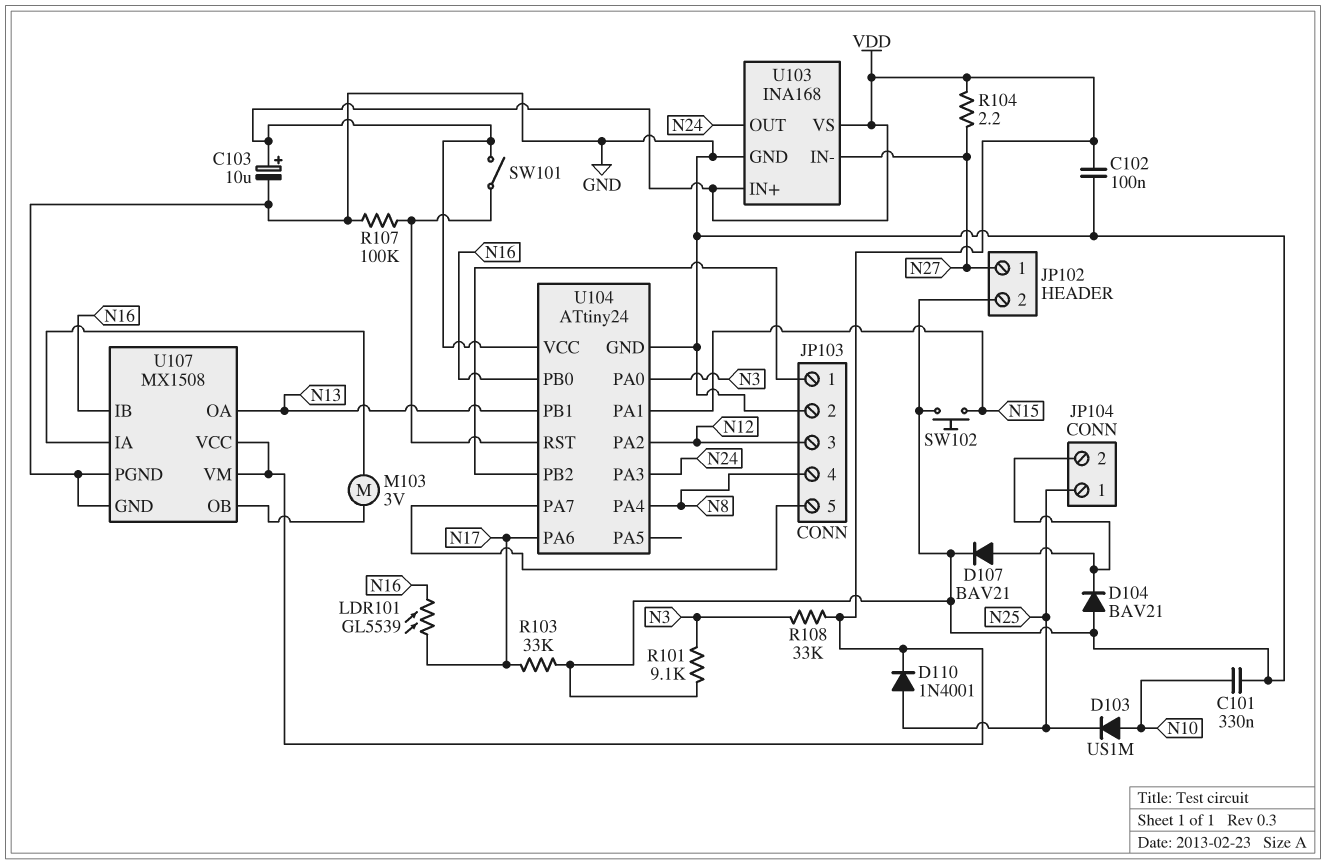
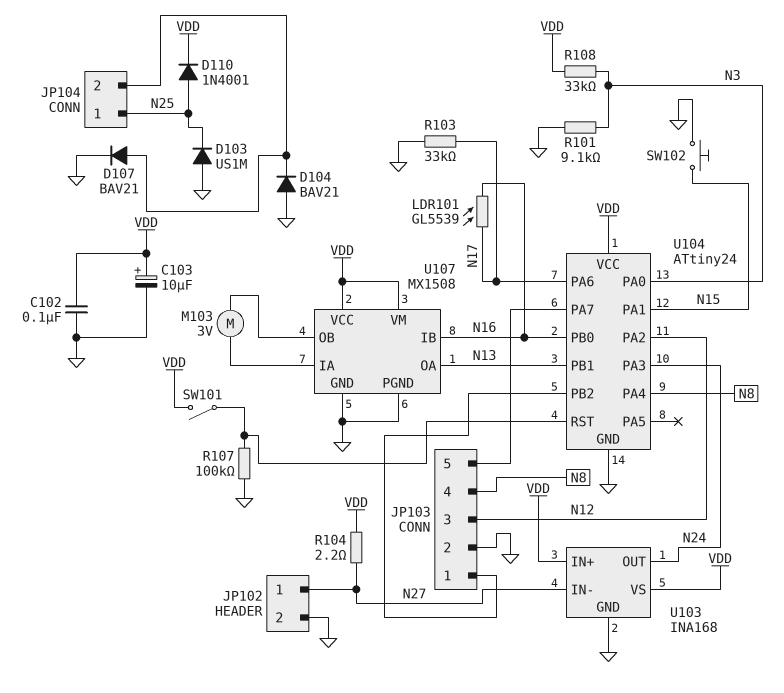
C101: 330nF (GND, N10) -> none
D103: diode US1M (A N10, K N25) -> diode US1M (A GND, K N25)

